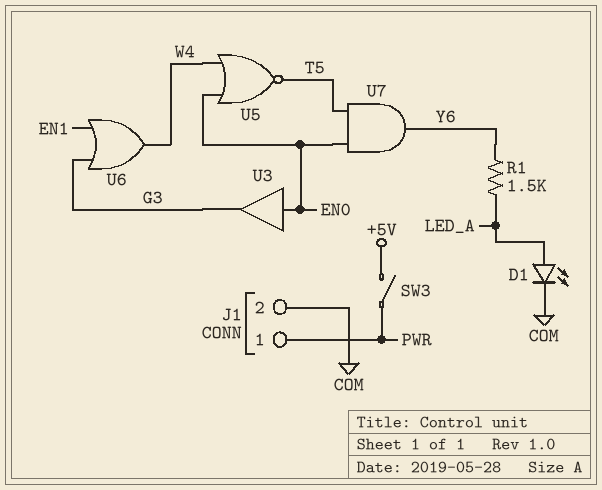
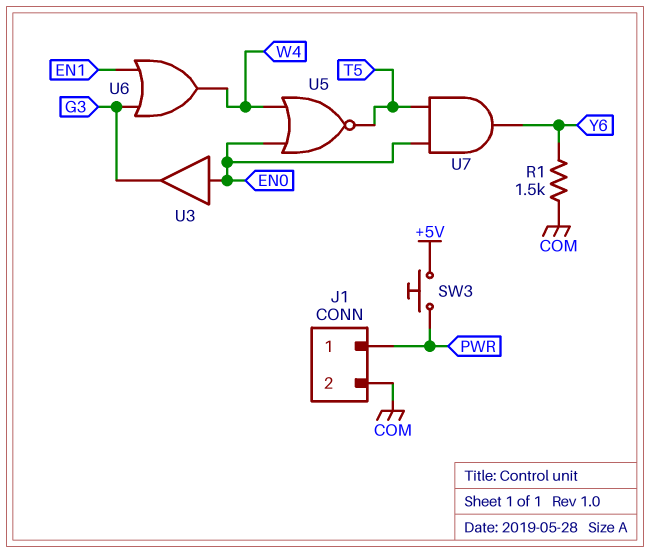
D1: LED (A LED_A, K COM) -> none
R1: 1.5k (LED_A, Y6) -> 1.5k (COM, Y6)
SW3: switch (+5V, PWR) -> button (+5V, PWR)

